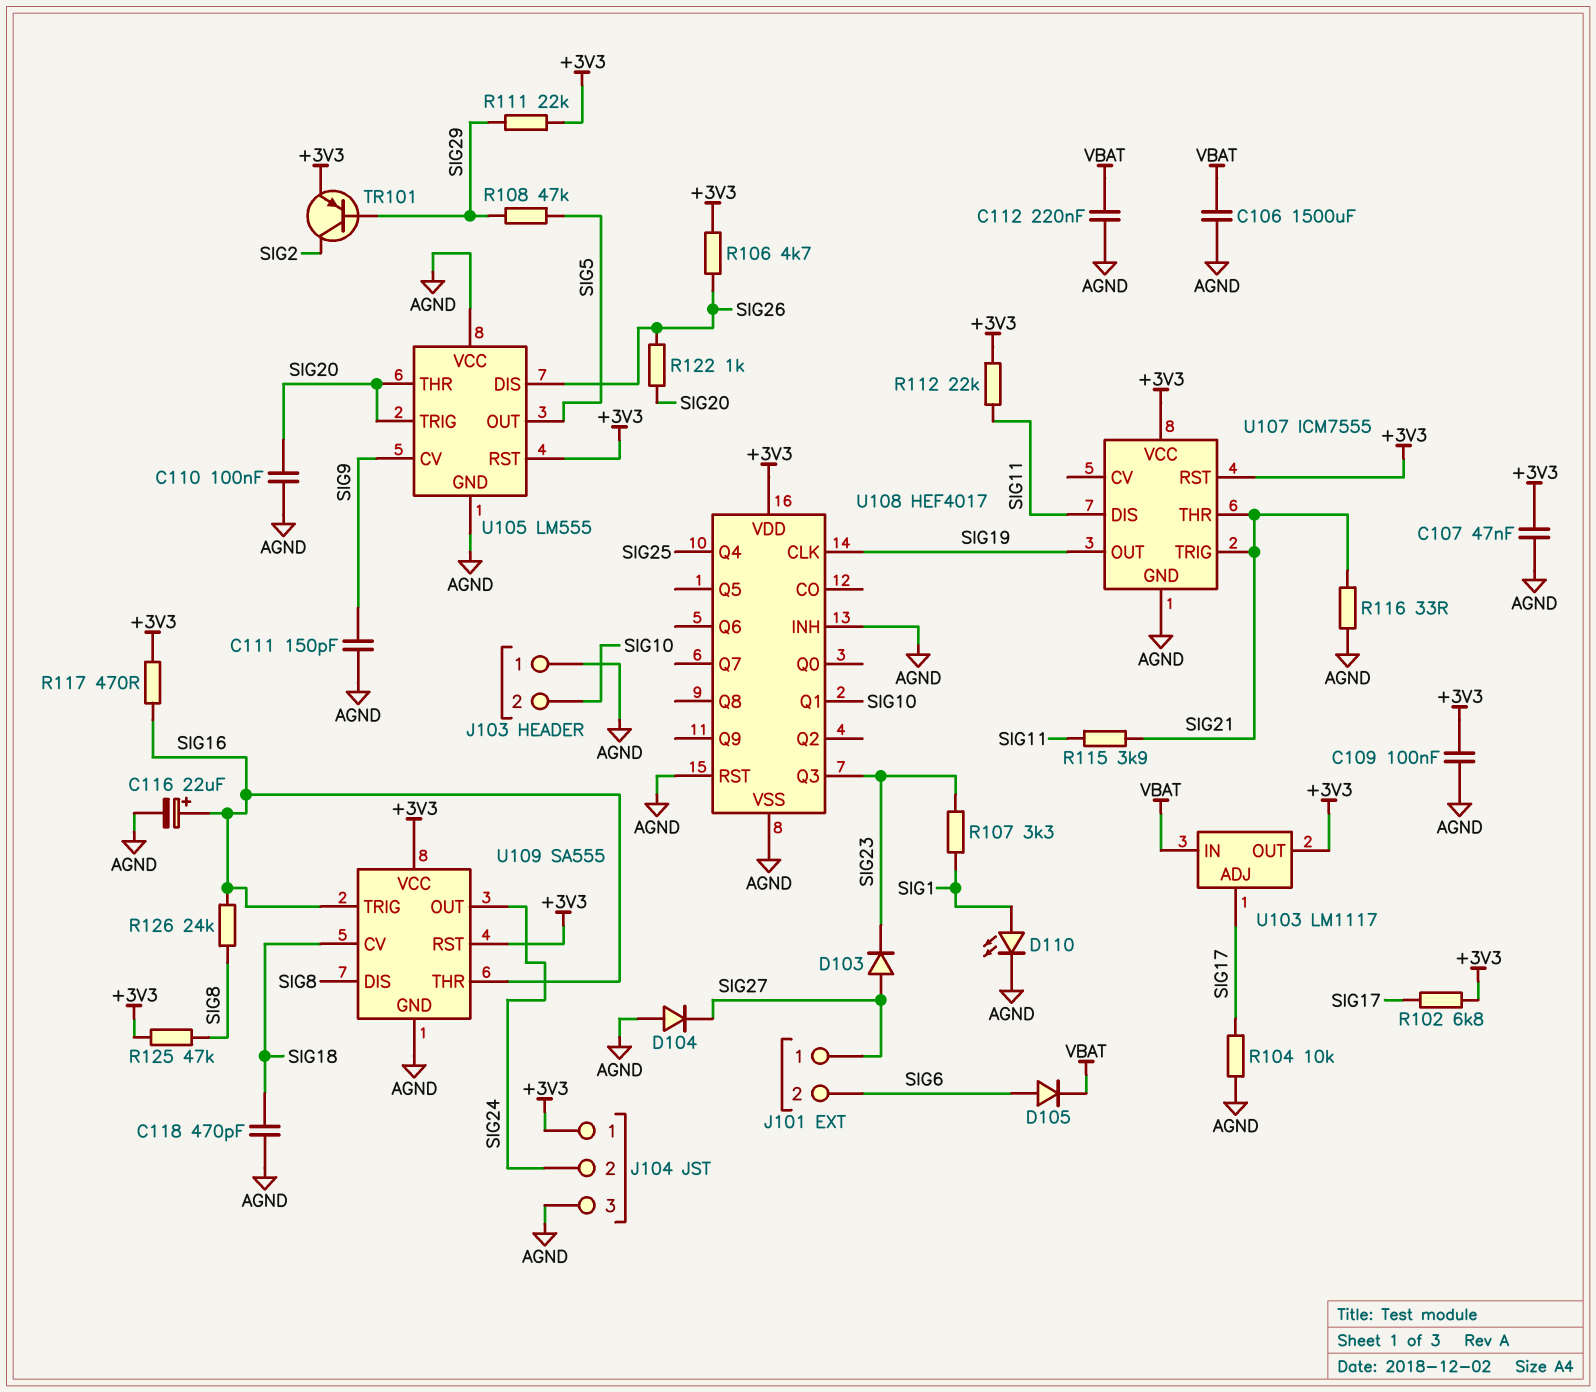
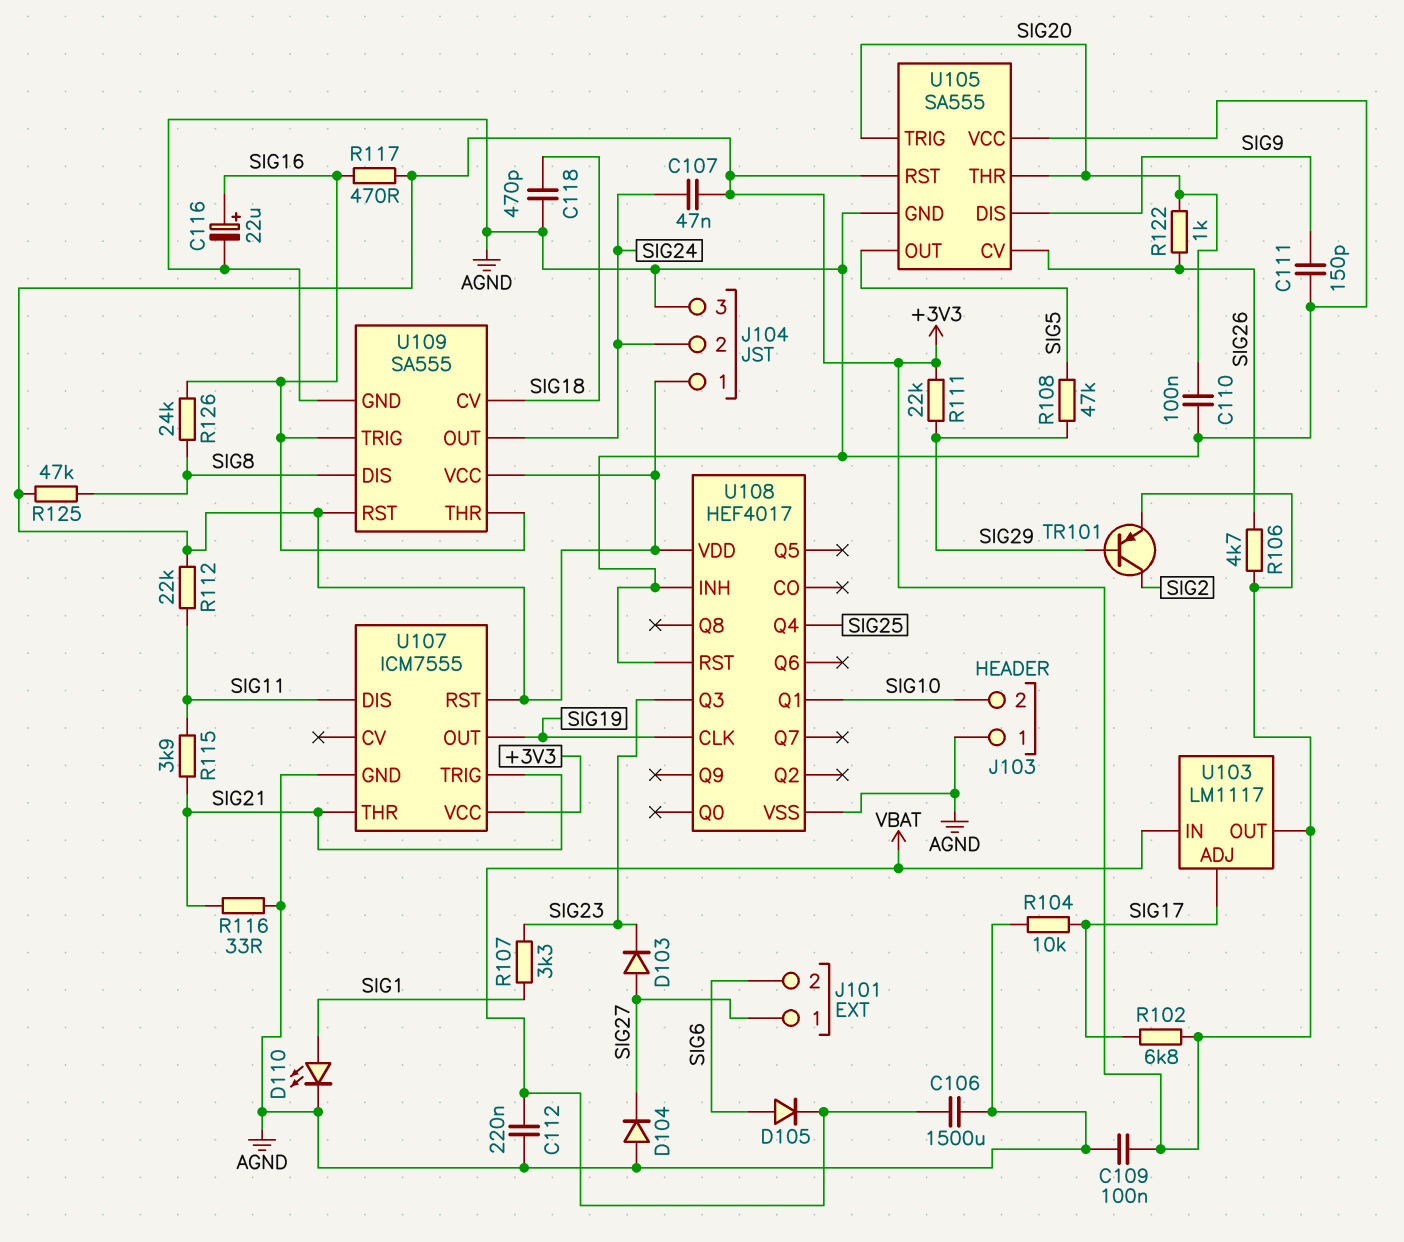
C107: 47nF (+3V3, AGND) -> 47nF (+3V3, SIG24)
U105: LM555 -> SA555
U105 pin CV: SIG9 -> SIG26
U105 pin DIS: SIG26 -> SIG9

